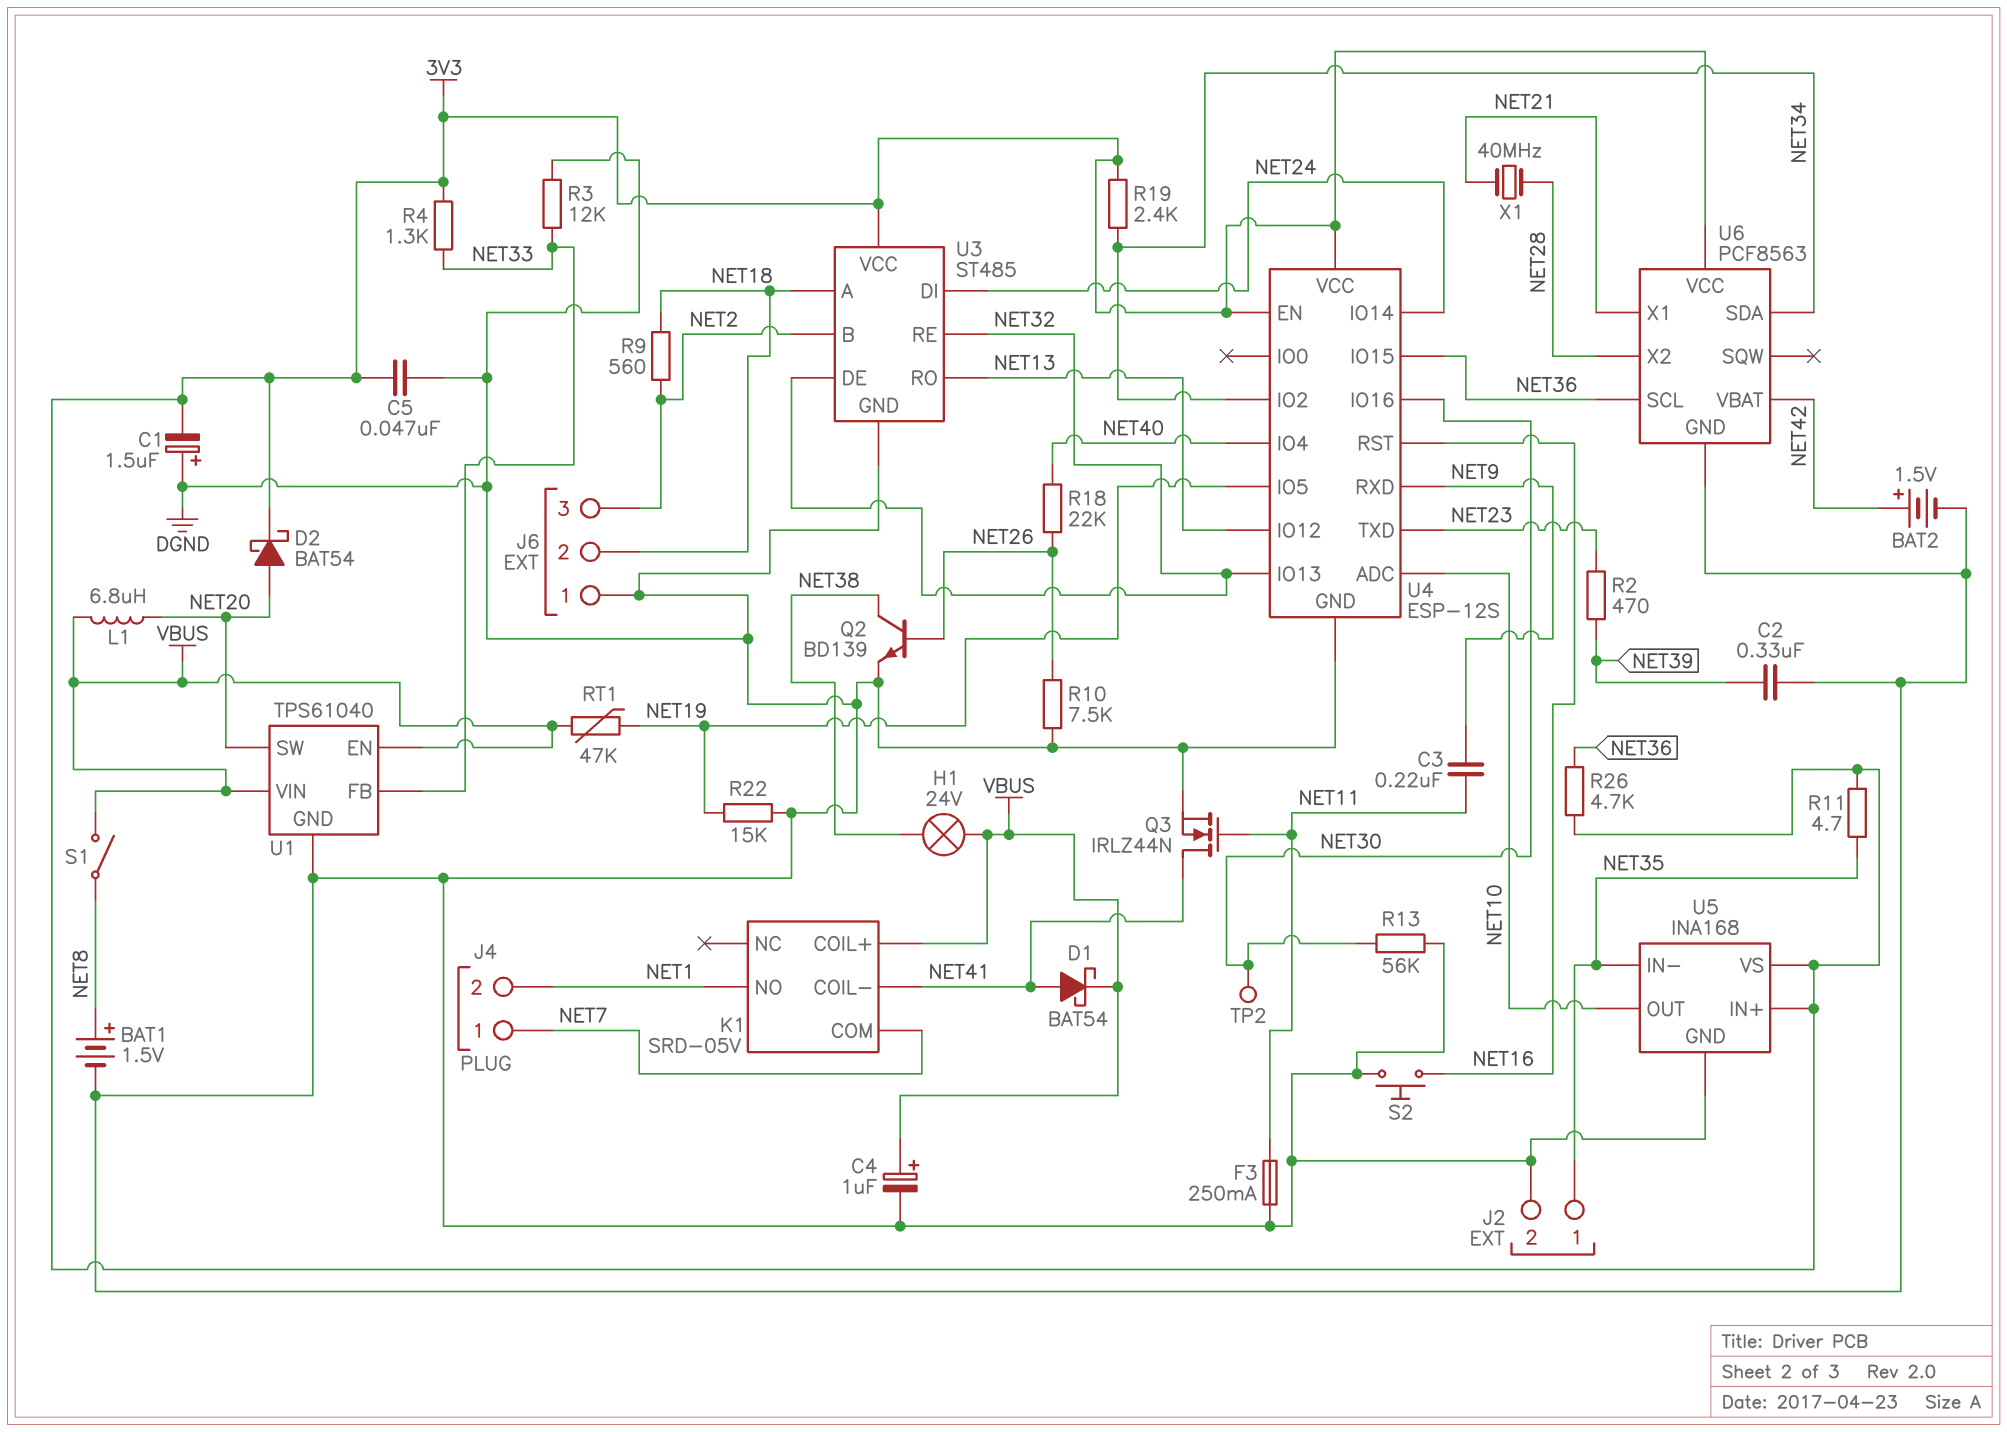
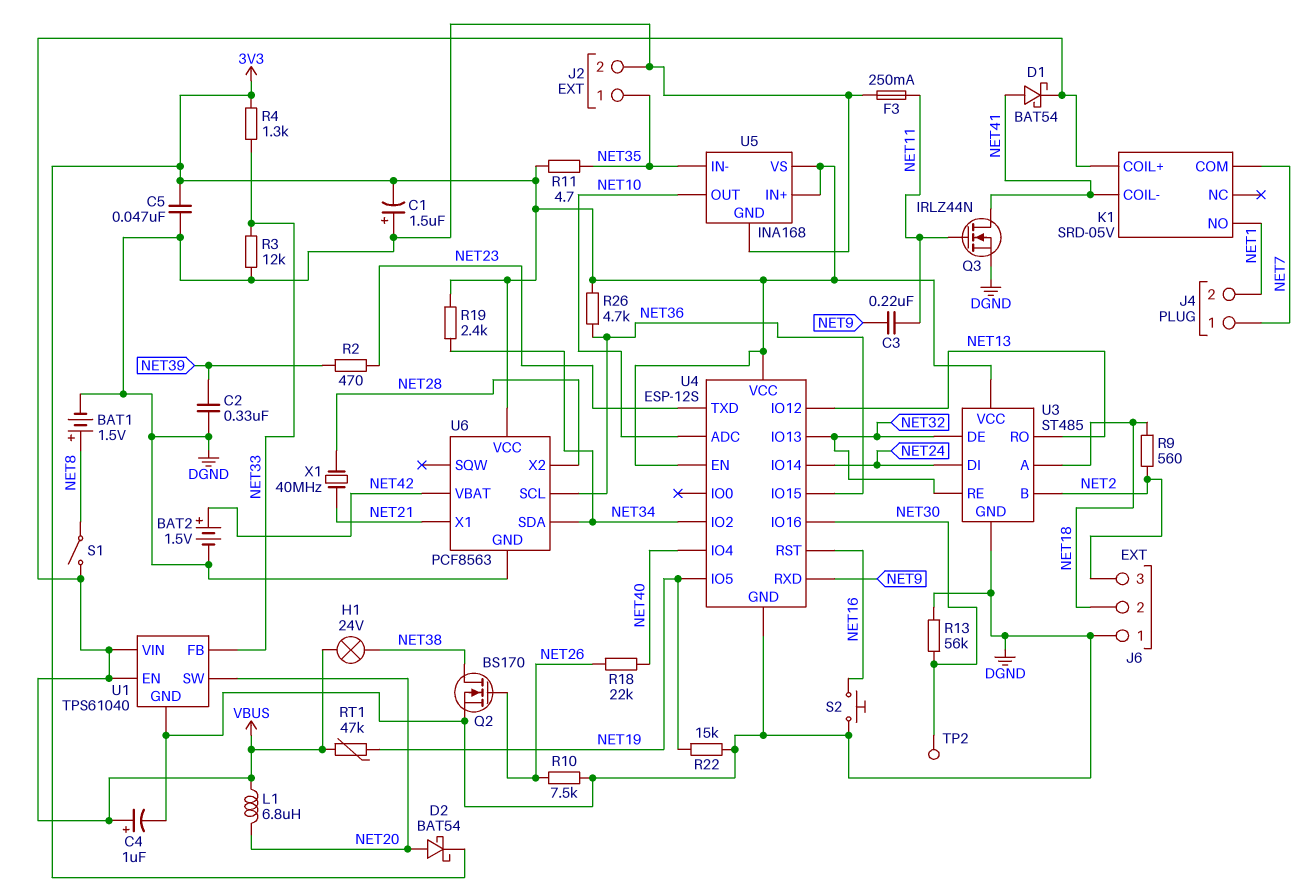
Q2: NPN BD139 (B NET26, C NET38, E DGND) -> NMOS BS170 (G NET26, D NET38, S DGND)

